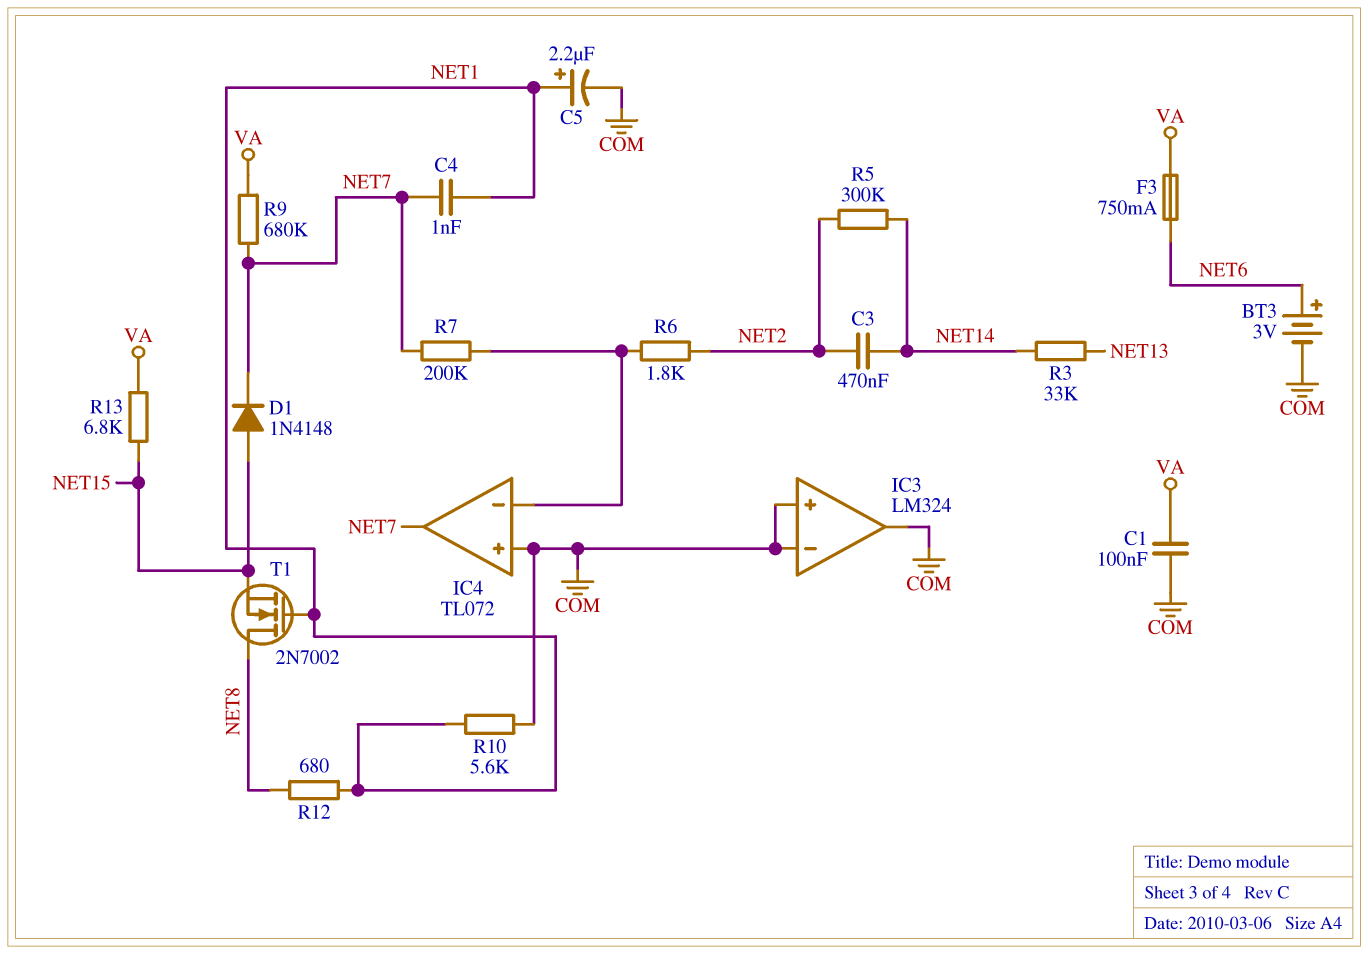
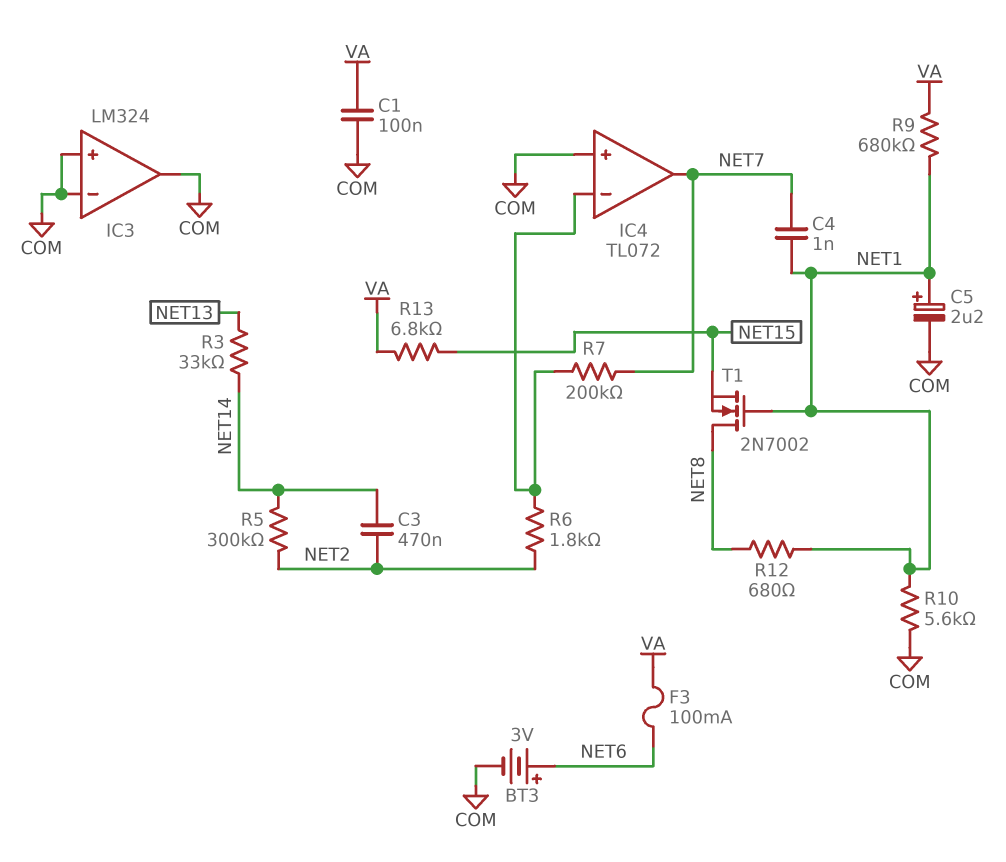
D1: diode 1N4148 (A NET15, K NET7) -> none
F3: 750mA (NET6, VA) -> 100mA (NET6, VA)
R9: 680k (NET7, VA) -> 680k (NET1, VA)

